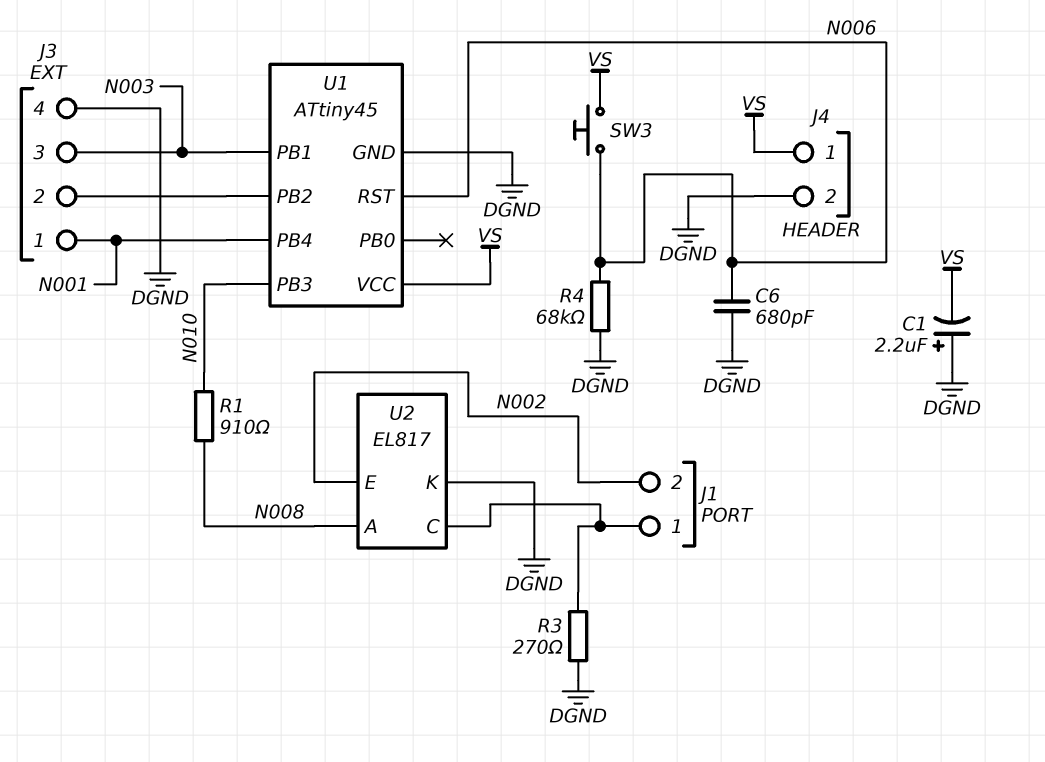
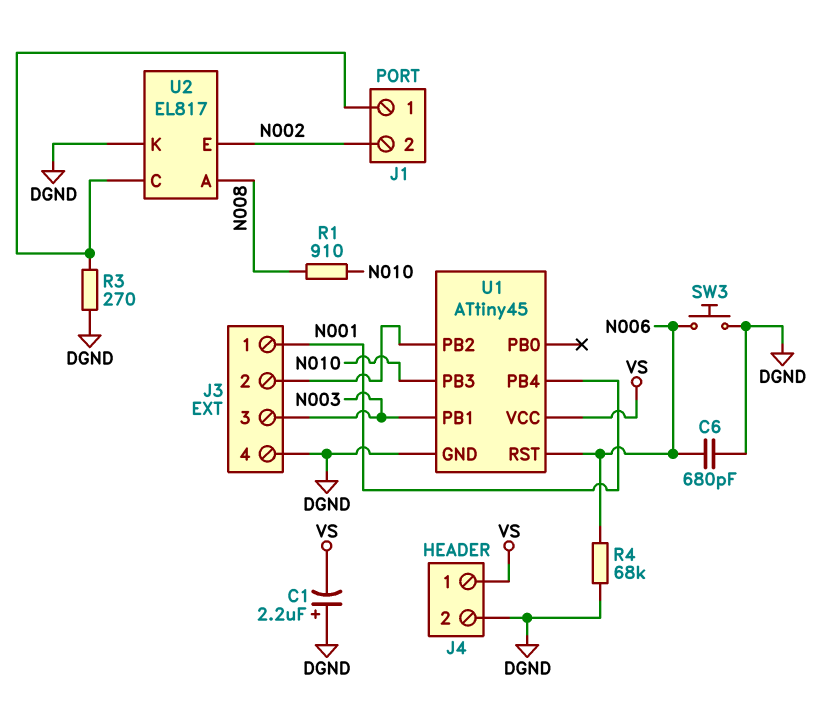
SW3: button (N006, VS) -> button (DGND, N006)

